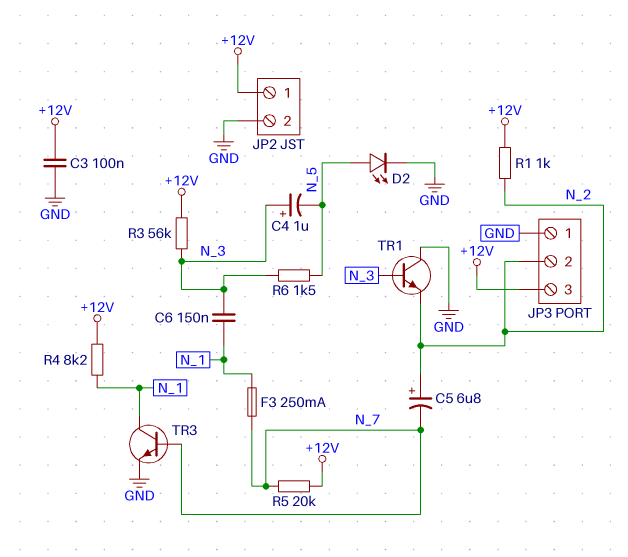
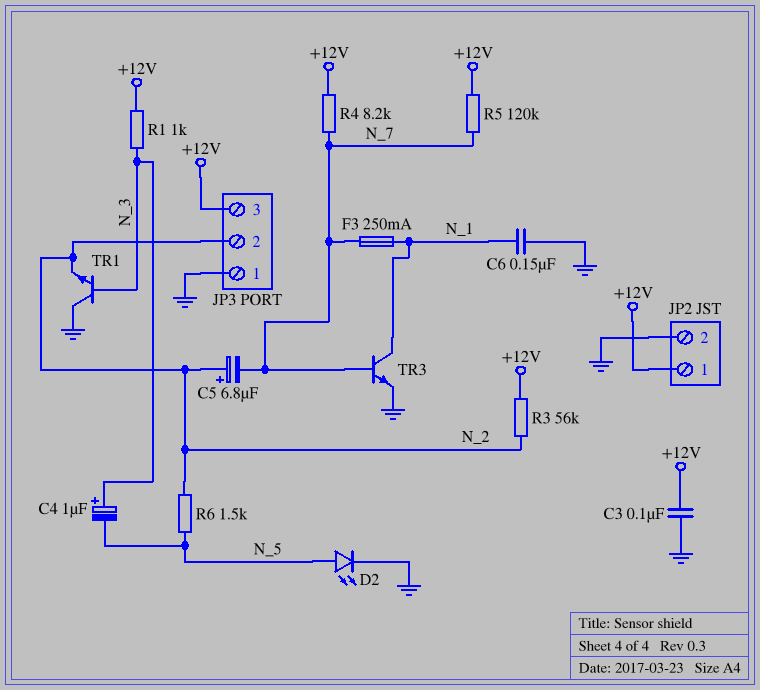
C6: 150nF (N_1, N_3) -> 150nF (GND, N_1)
R1: 1k (+12V, N_2) -> 1k (+12V, N_3)
R3: 56k (+12V, N_3) -> 56k (+12V, N_2)
R4: 8.2k (+12V, N_1) -> 8.2k (+12V, N_7)
R5: 20k (+12V, N_7) -> 120k (+12V, N_7)
R6: 1.5k (N_3, N_5) -> 1.5k (N_2, N_5)

